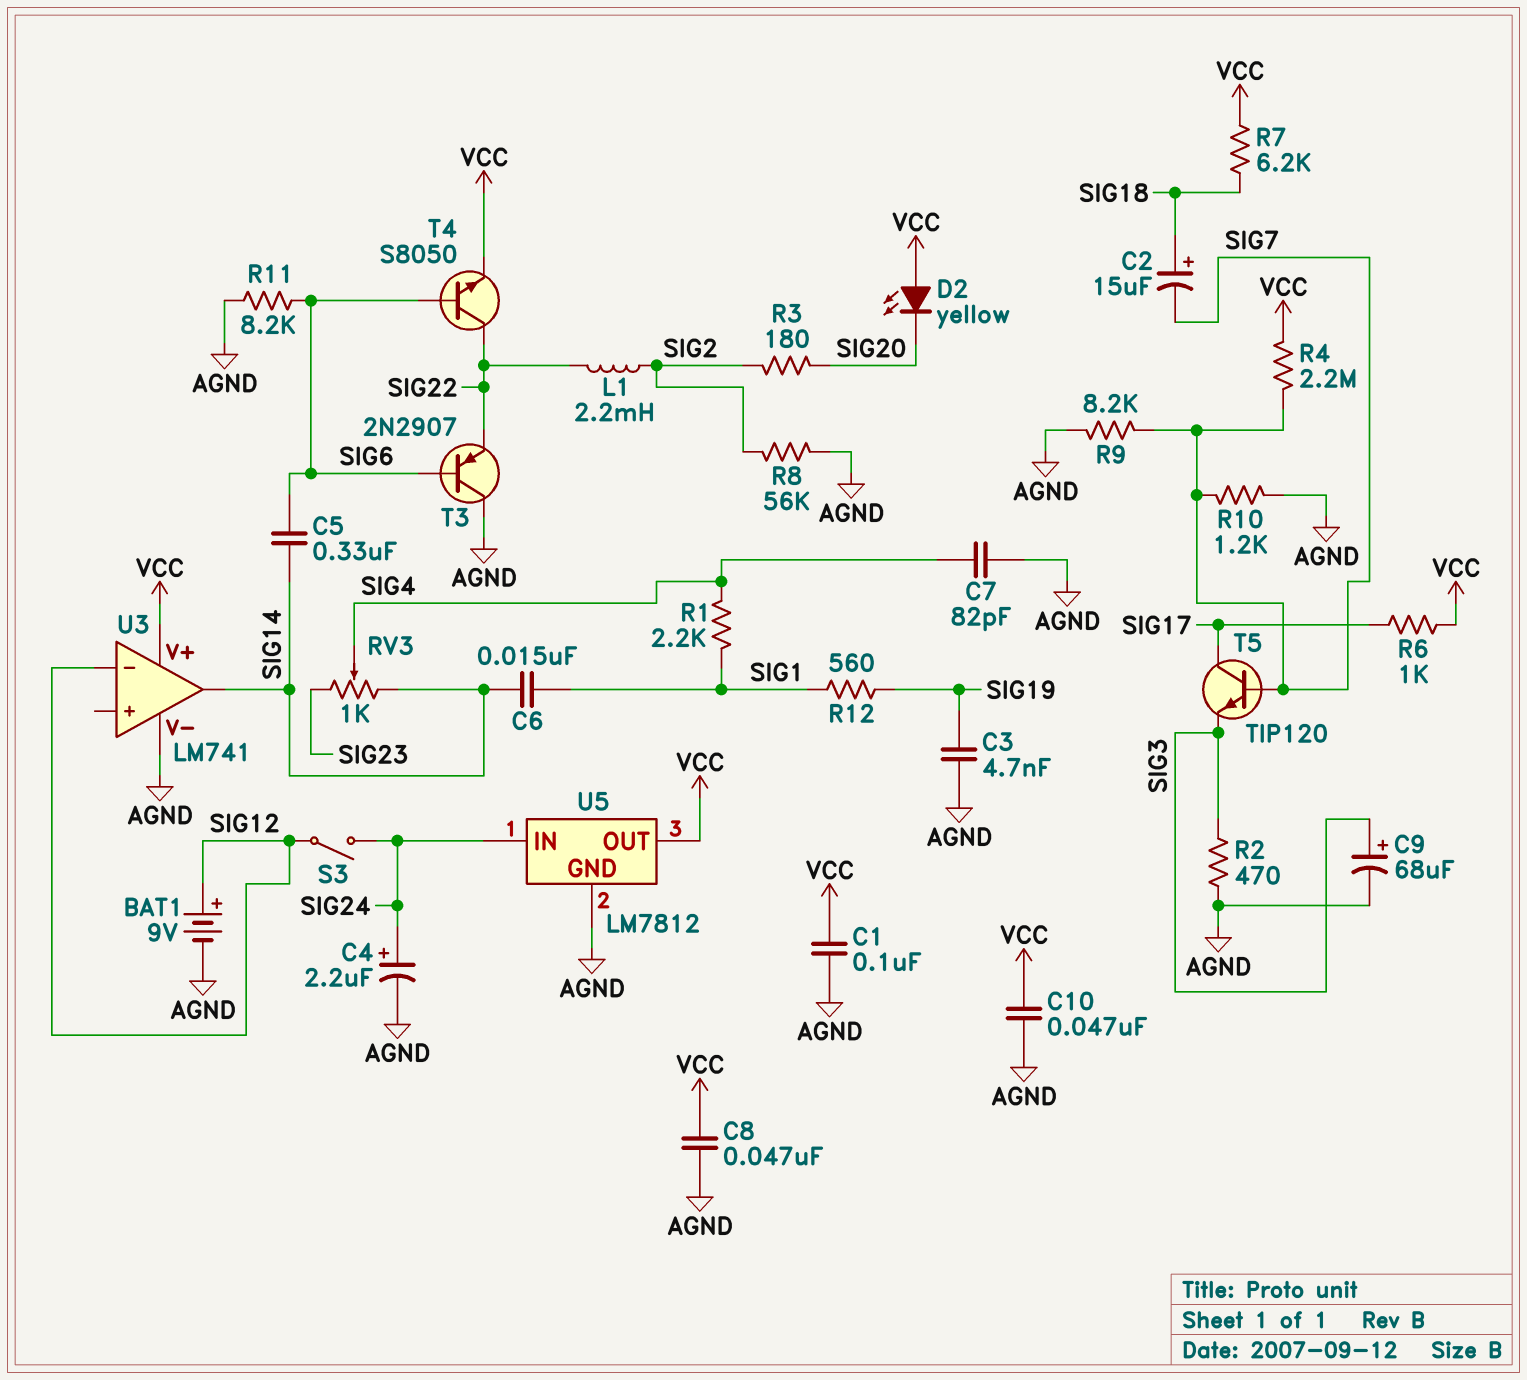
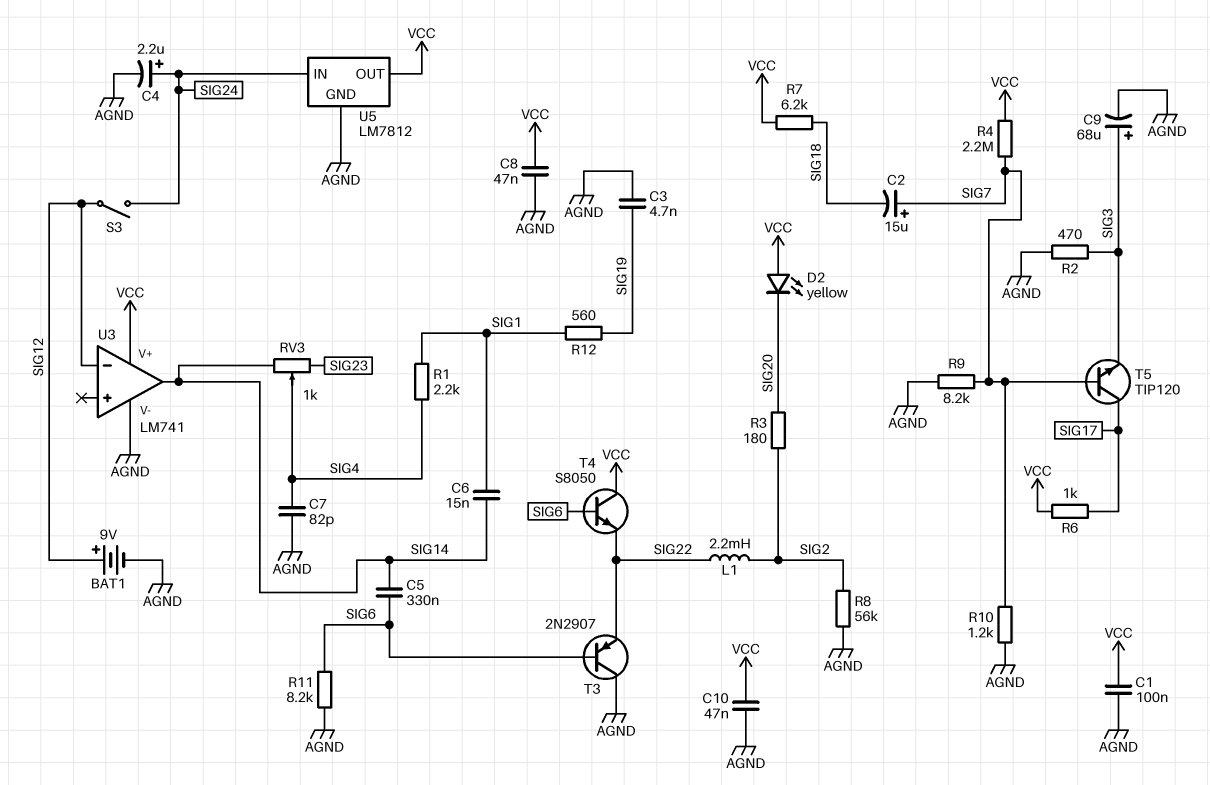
C2: 15uF (plus SIG18, minus SIG7) -> 15uF (plus SIG7, minus SIG18)
T4: NPN S8050 (B SIG6, C SIG22, E VCC) -> NPN S8050 (B SIG6, C VCC, E SIG22)

